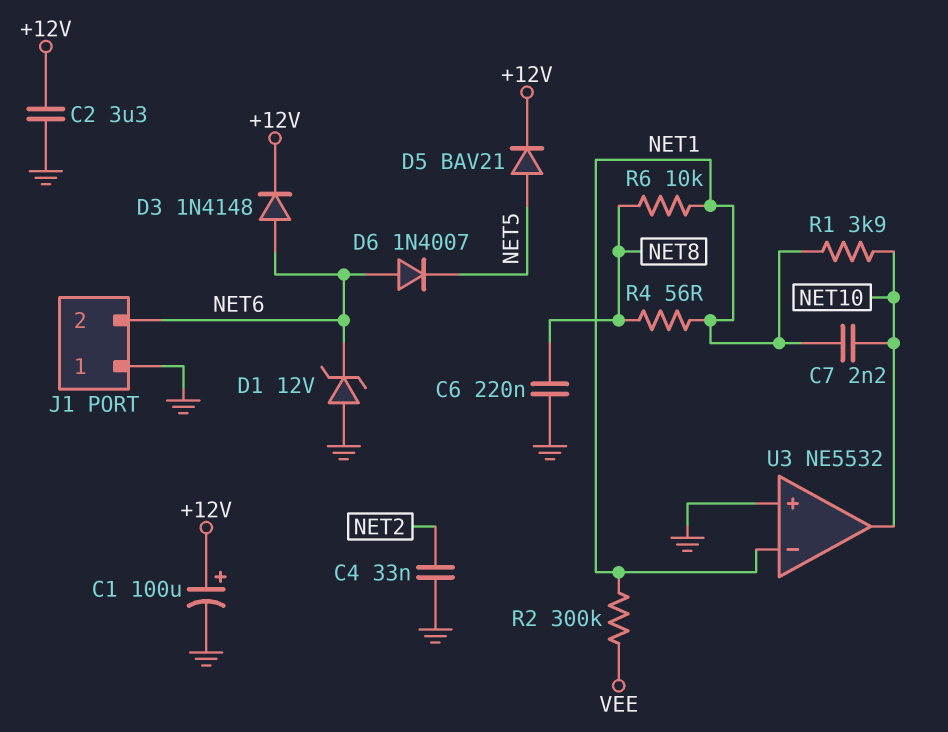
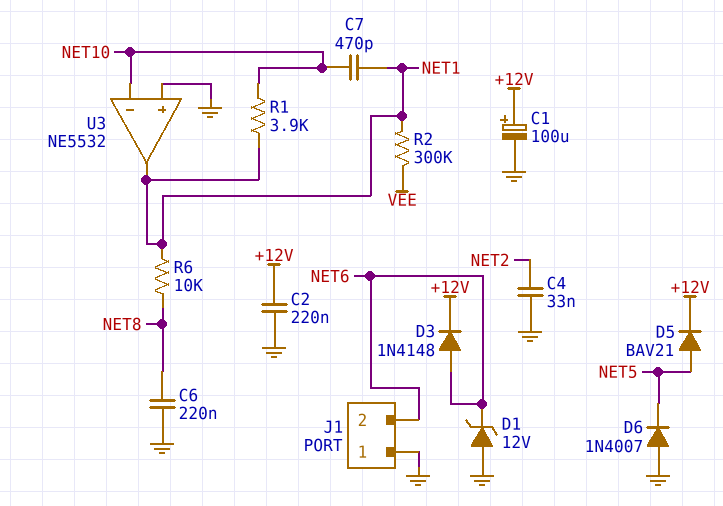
C2: 3.3uF (+12V, GND) -> 220nF (+12V, GND)
C7: 2.2nF (NET1, NET10) -> 470pF (NET1, NET10)
D6: diode 1N4007 (A NET6, K NET5) -> diode 1N4007 (A GND, K NET5)
R4: 56 (NET1, NET8) -> none
U3 pin in-: NET1 -> NET10
U3 pin out: NET10 -> NET1

